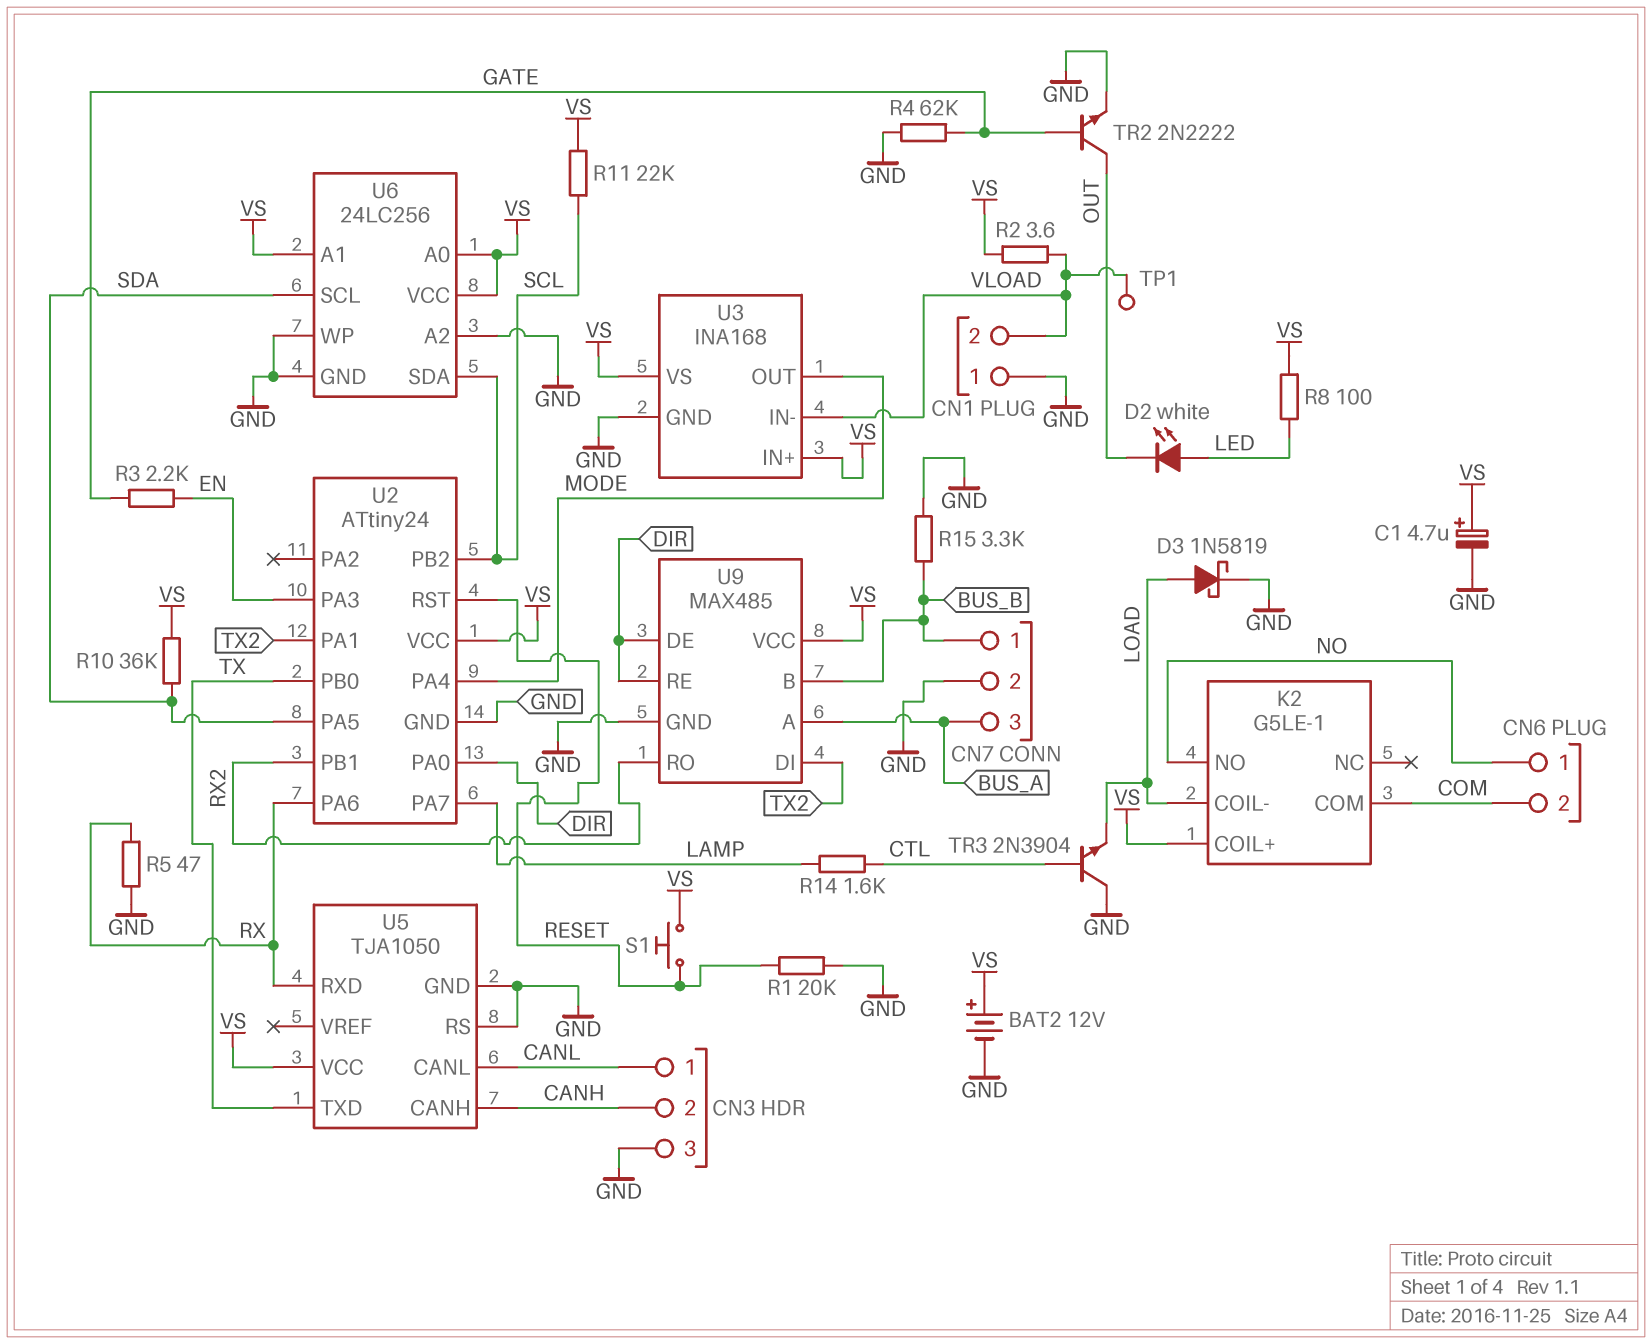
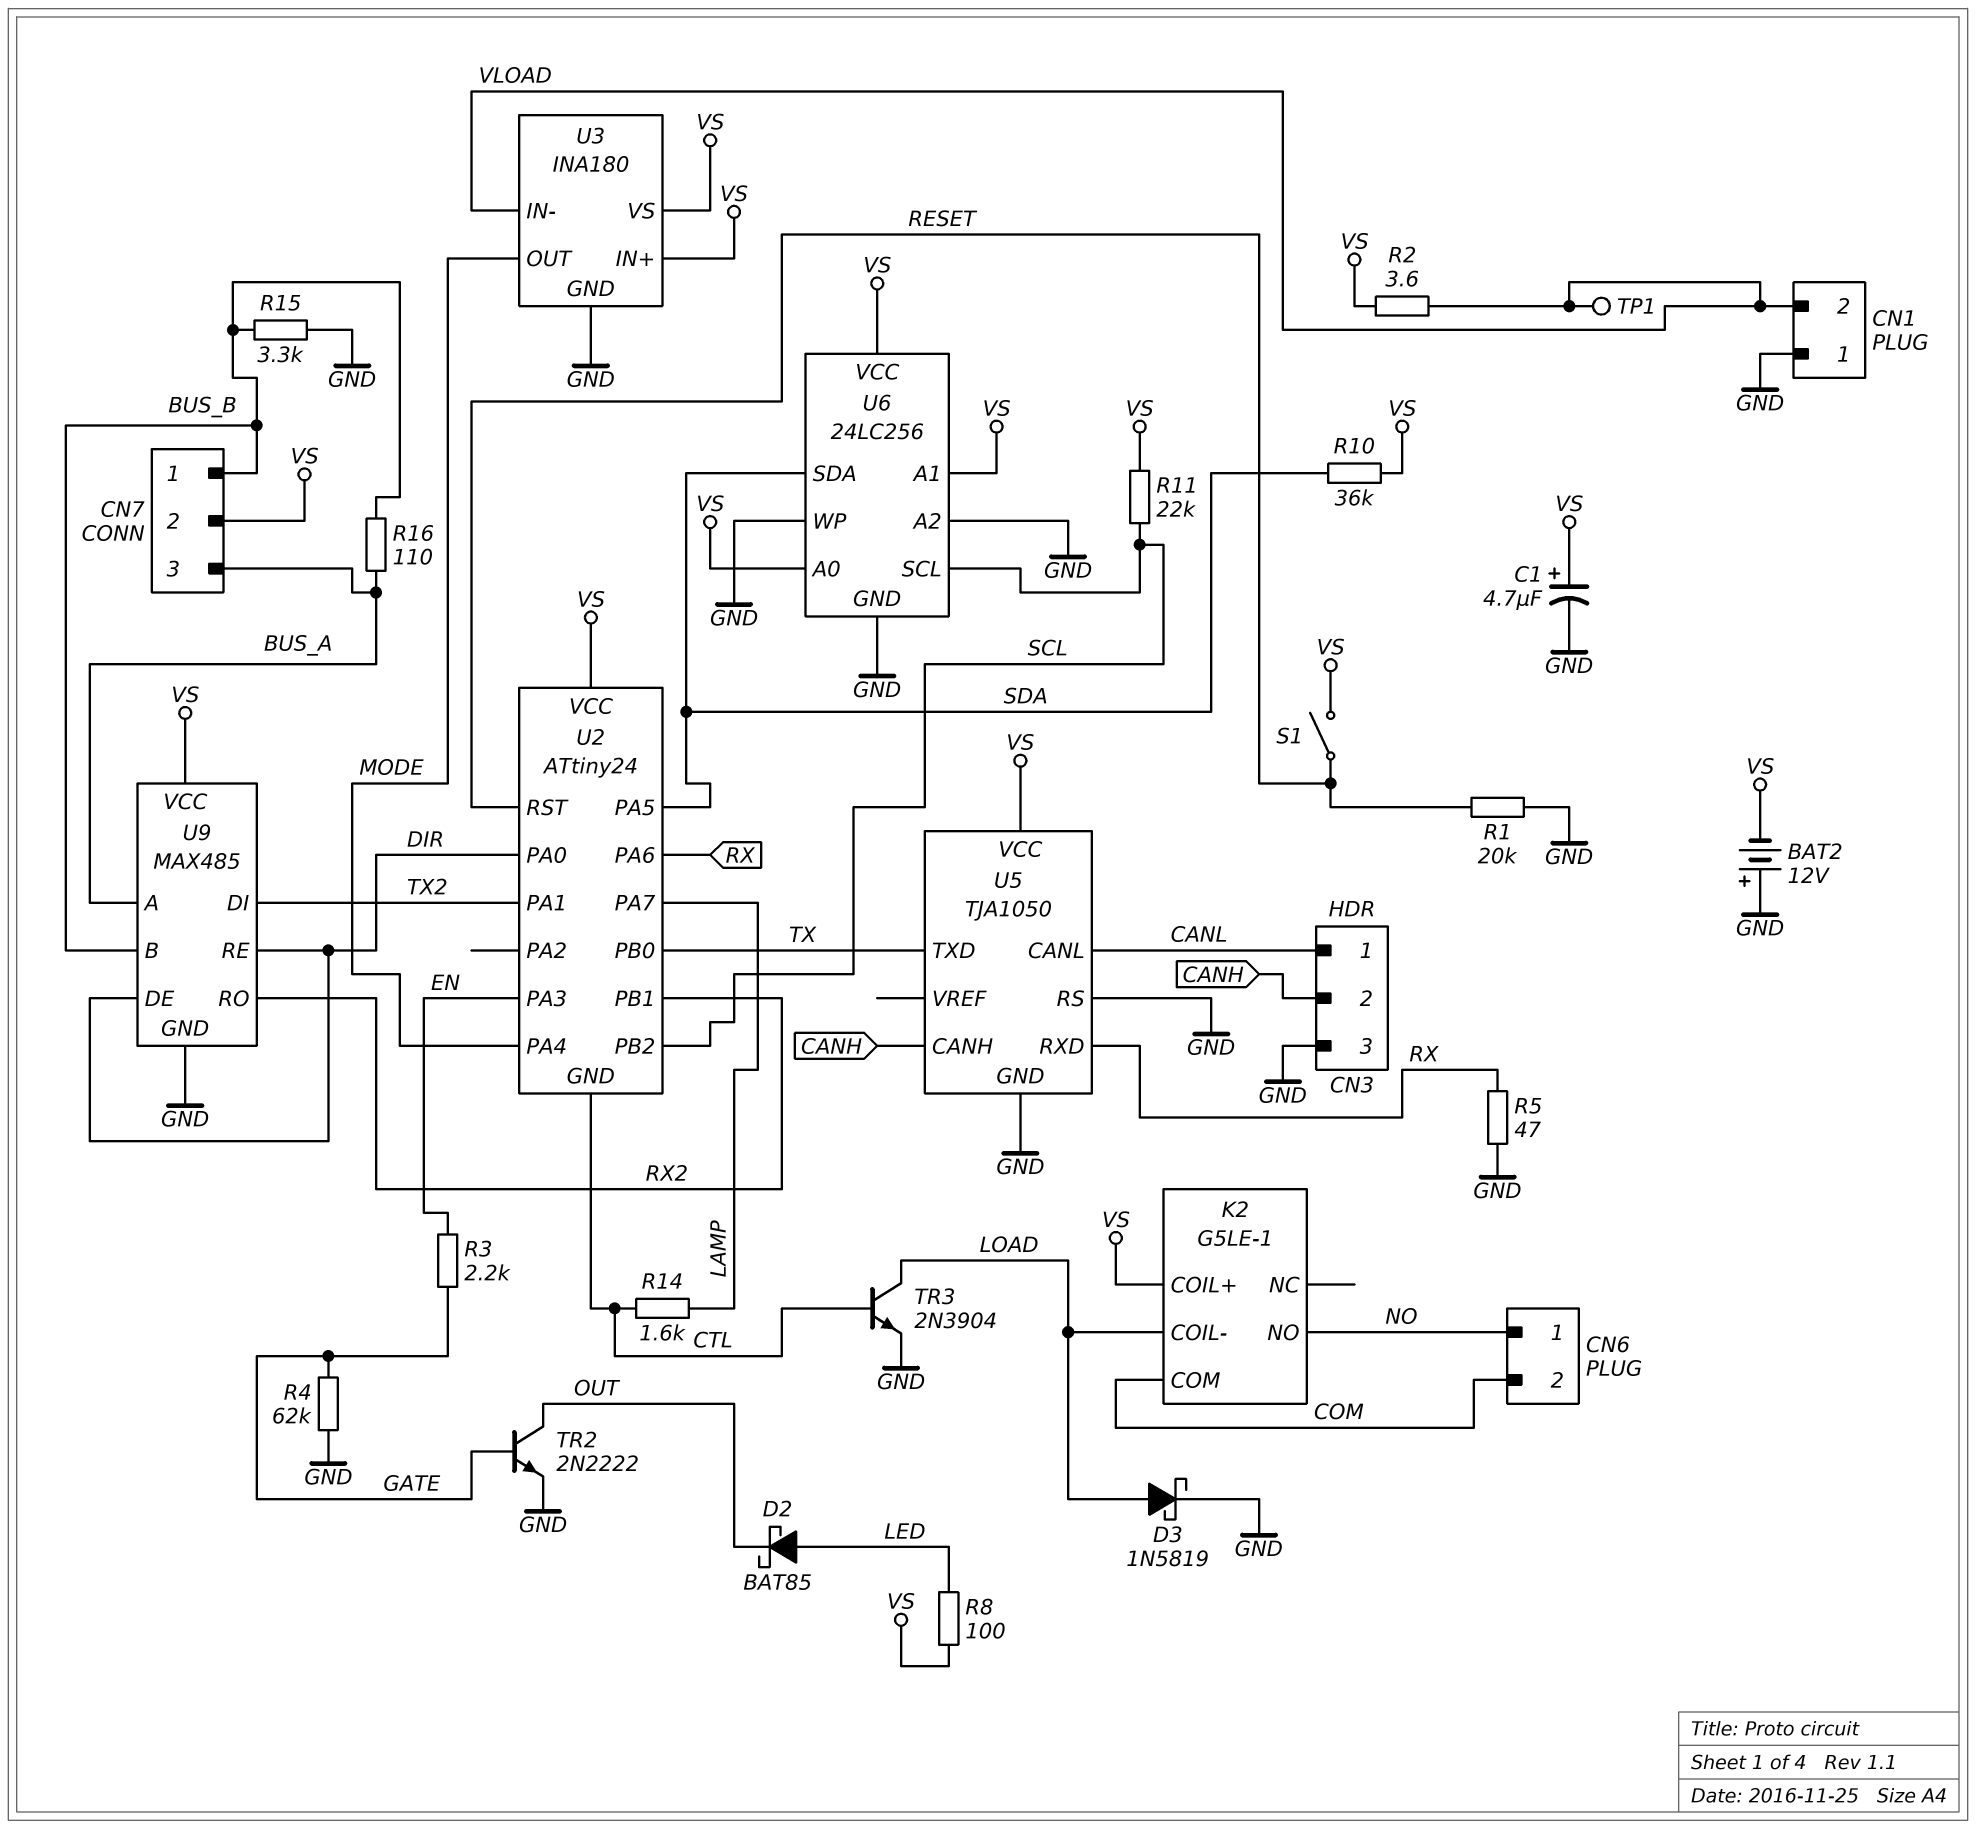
BAT2: 12V (plus VS, minus GND) -> 12V (plus GND, minus VS)
CN7 pin 2: GND -> VS
D2: LED white (A LED, K OUT) -> schottky BAT85 (A LED, K OUT)
R16: none -> 110 (BUS_A, BUS_B)
S1: button (RESET, VS) -> switch (RESET, VS)
TR3: NPN 2N3904 (B CTL, C GND, E LOAD) -> NPN 2N3904 (B CTL, C LOAD, E GND)
U2 pin GND: GND -> CTL
U3: INA168 -> INA180
U6 pin SCL: SDA -> SCL
U6 pin SDA: SCL -> SDA

